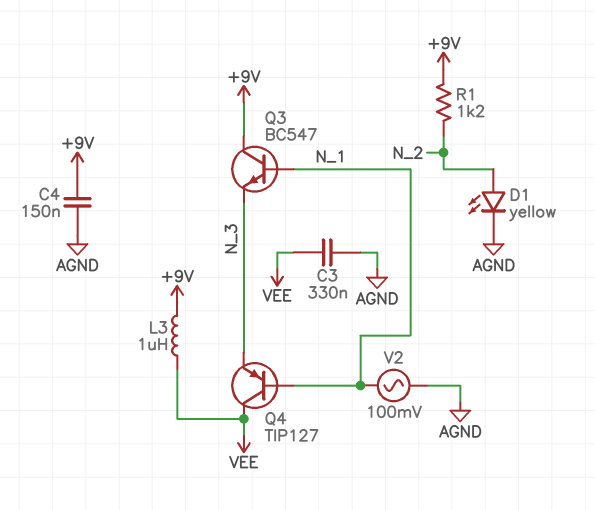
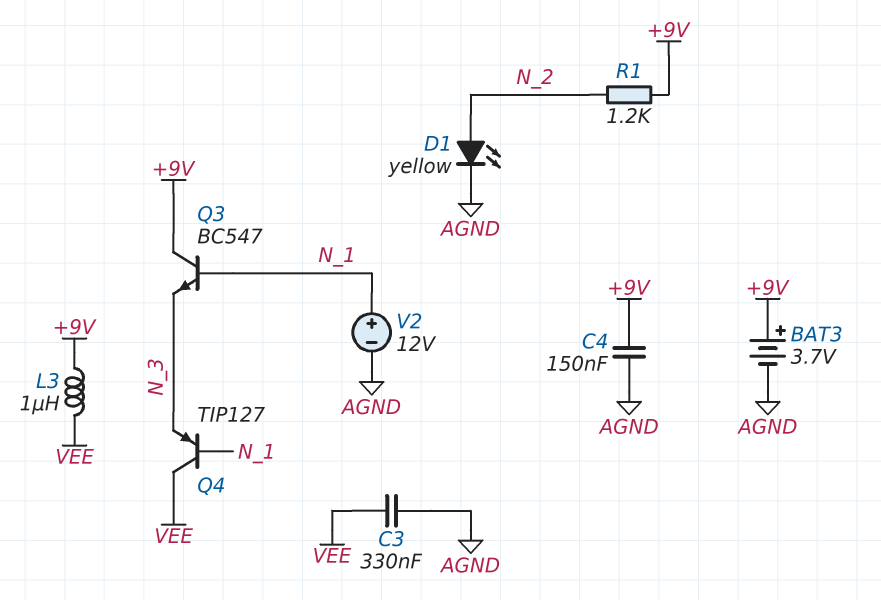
BAT3: none -> 3.7V (plus +9V, minus AGND)
V2: AC 100mV (AGND, N_1) -> 12V (plus N_1, minus AGND)

